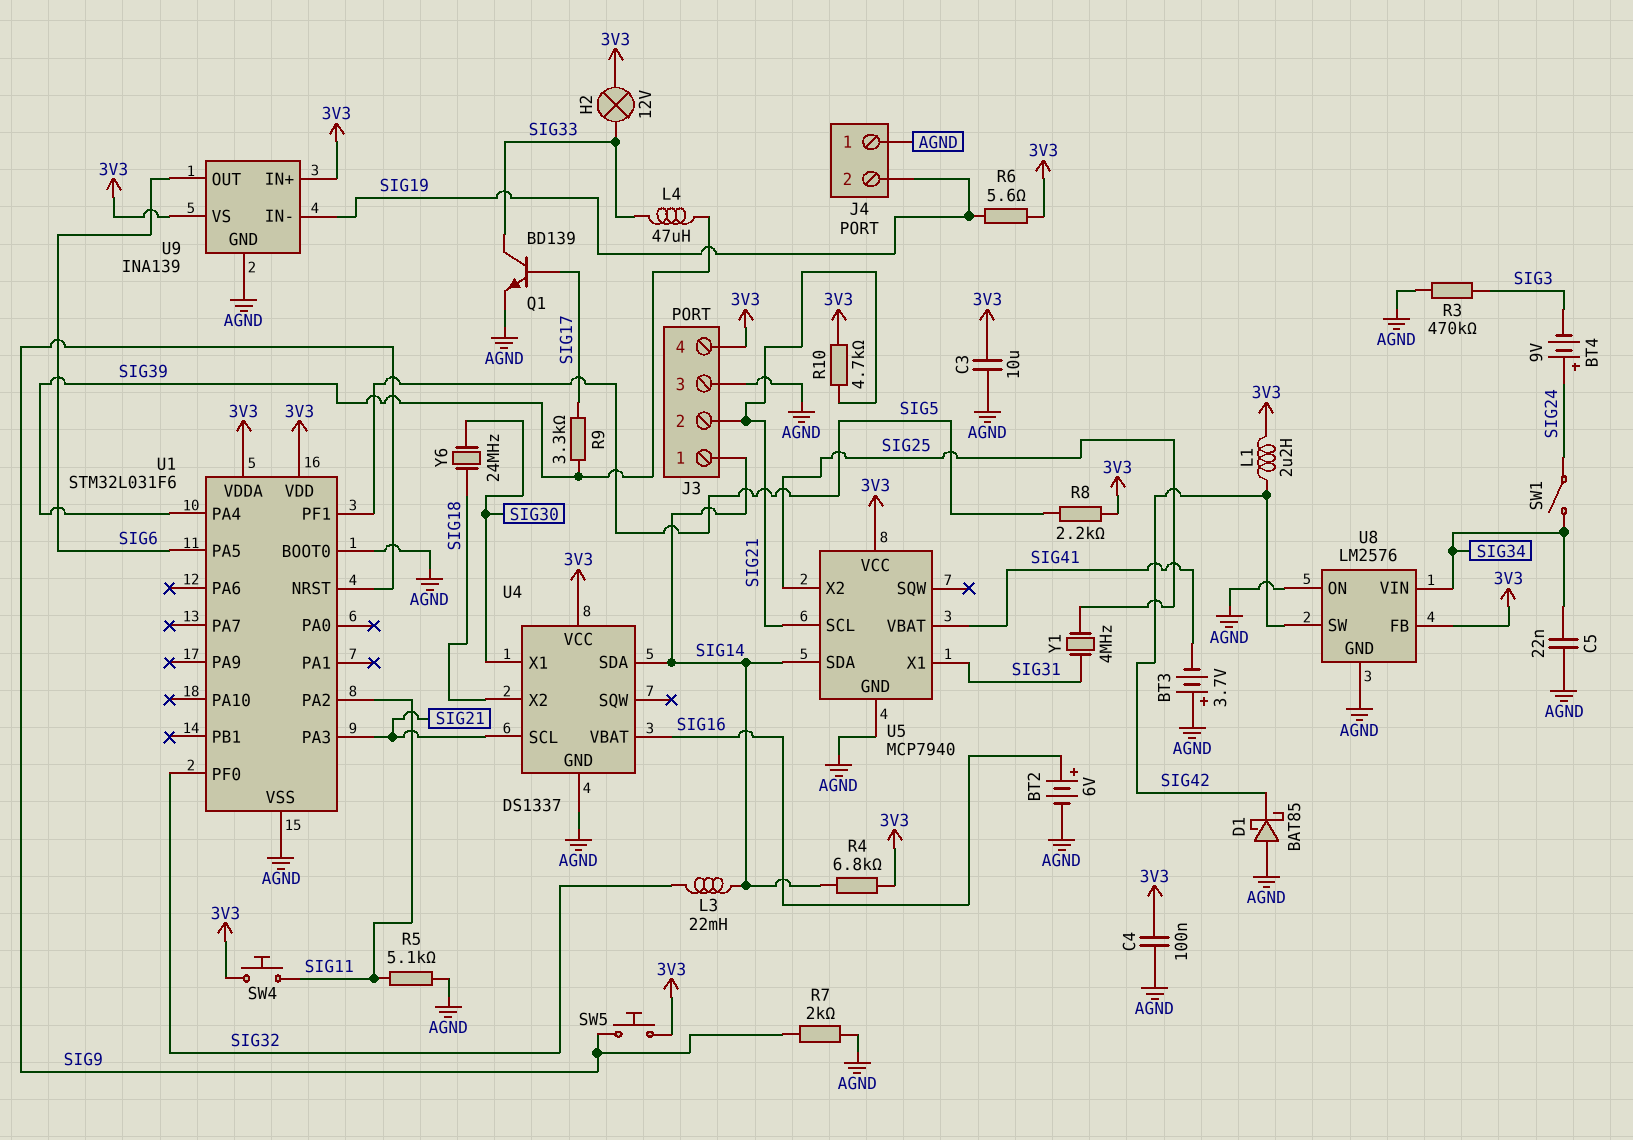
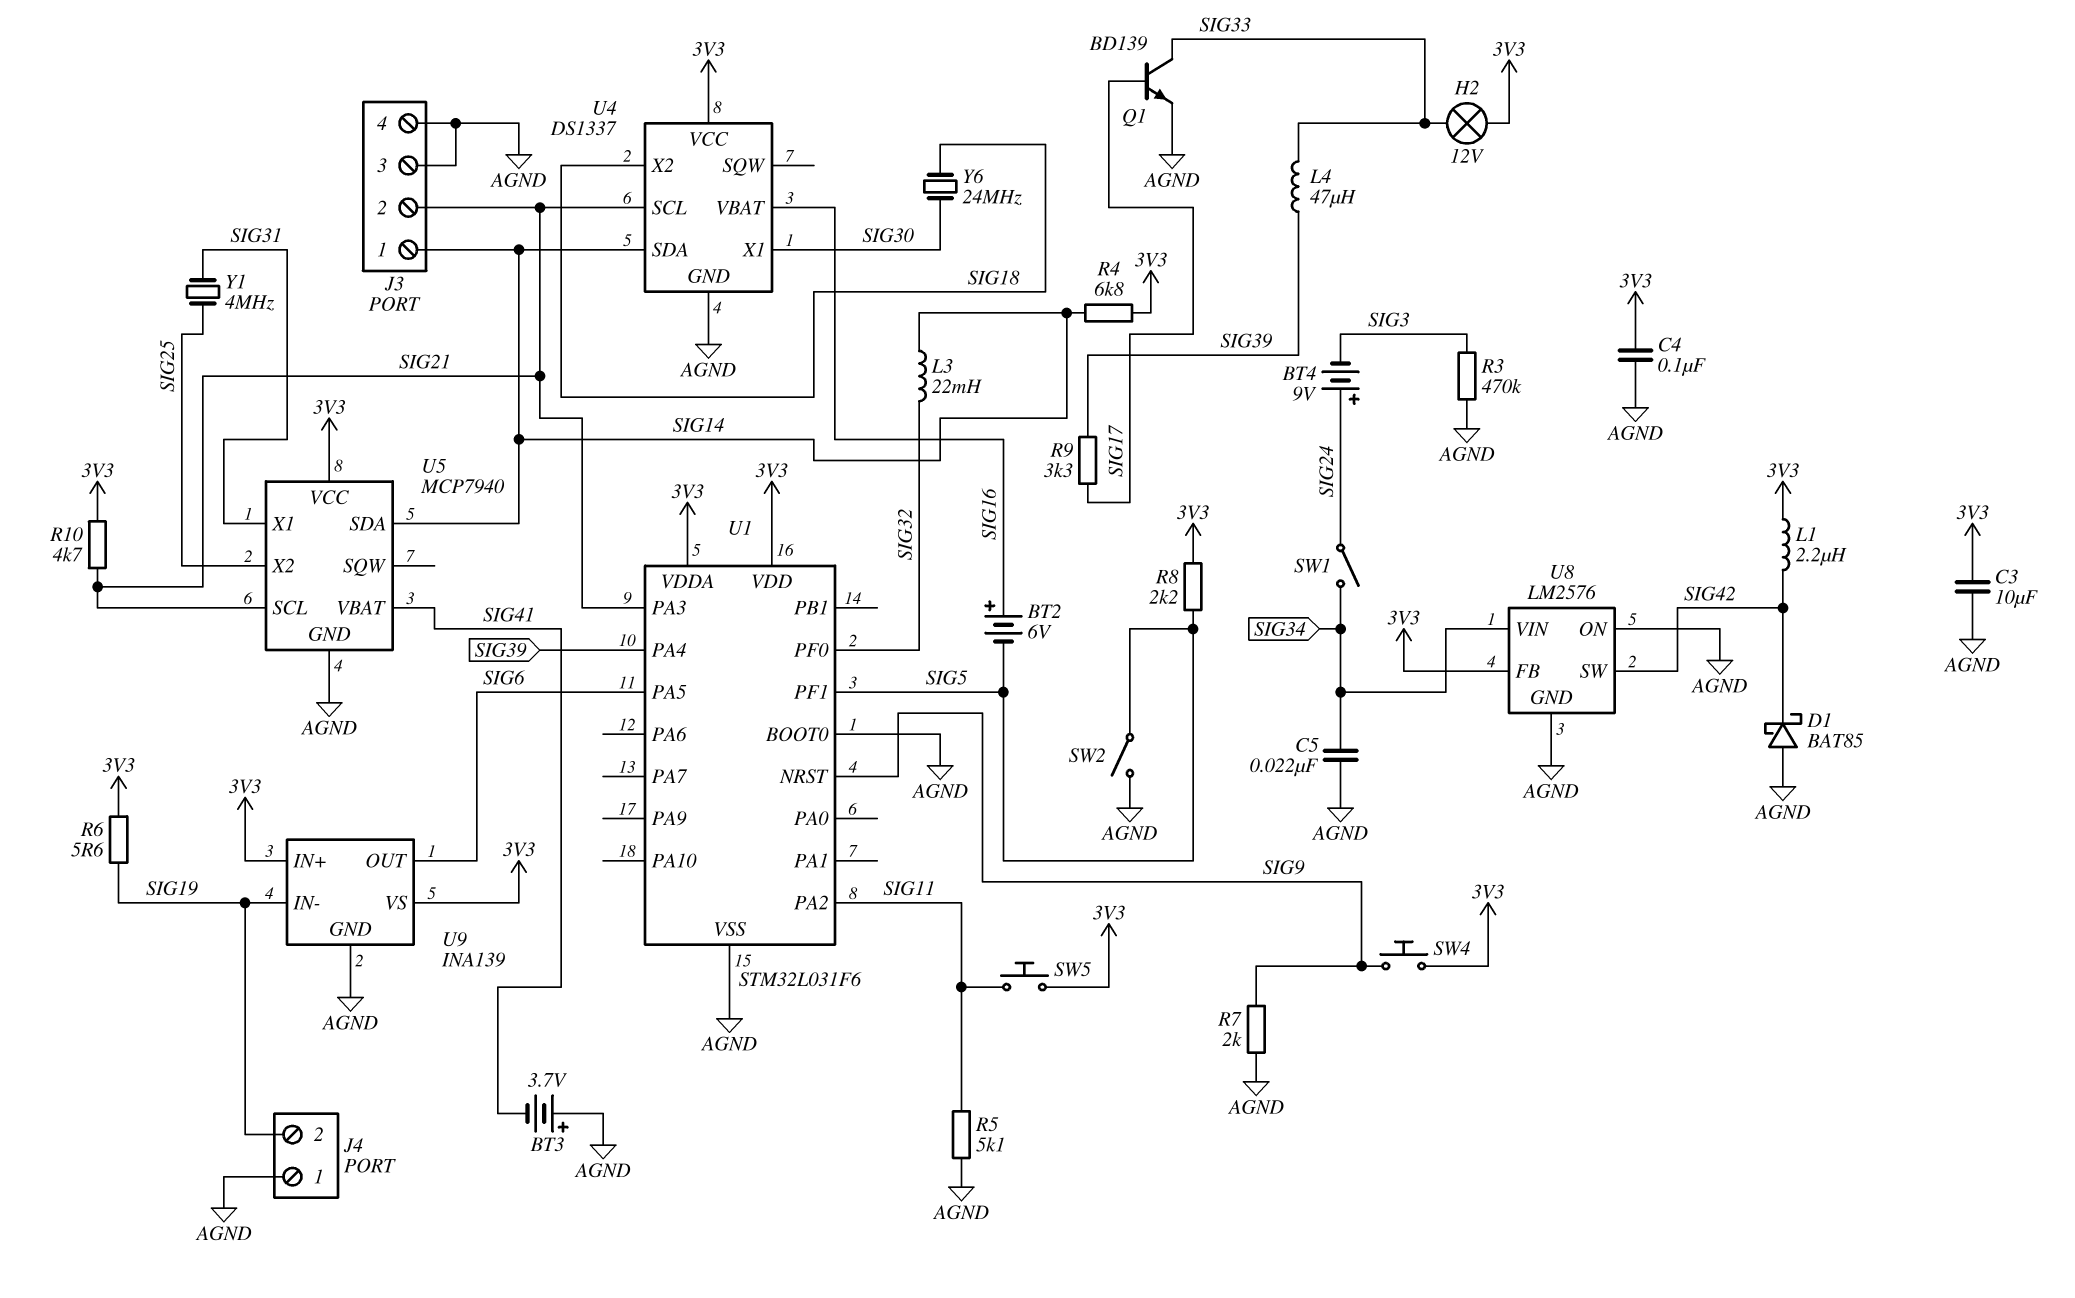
BT2: 6V (plus SIG16, minus AGND) -> 6V (plus SIG16, minus SIG5)
J3 pin 4: 3V3 -> AGND
SW2: none -> switch (AGND, SIG5)
SW4: button (3V3, SIG11) -> button (3V3, SIG9)
SW5: button (3V3, SIG9) -> button (3V3, SIG11)

